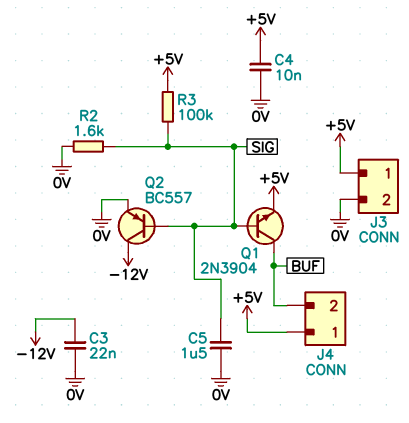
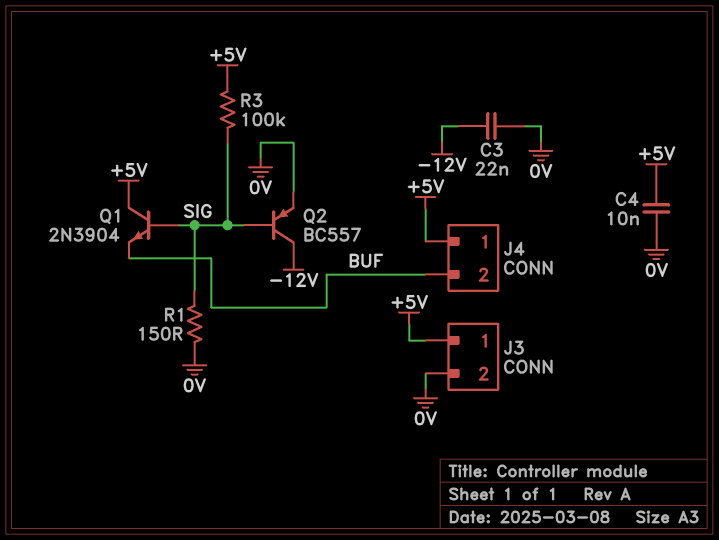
C5: 1.5uF (0V, SIG) -> none
Q1: NPN 2N3904 (B SIG, C BUF, E +5V) -> NPN 2N3904 (B SIG, C +5V, E BUF)
R1: none -> 150 (0V, SIG)
R2: 1.6k (0V, SIG) -> none

